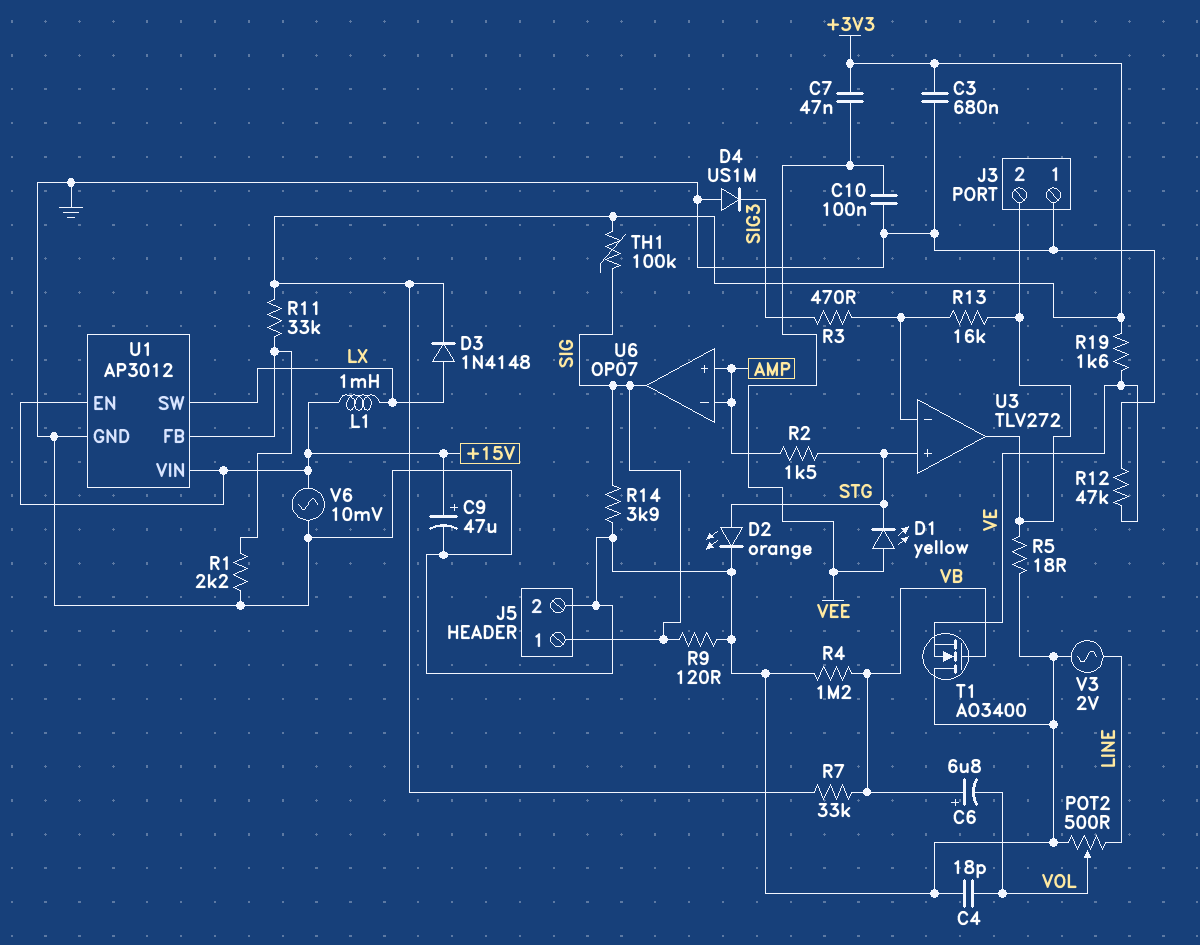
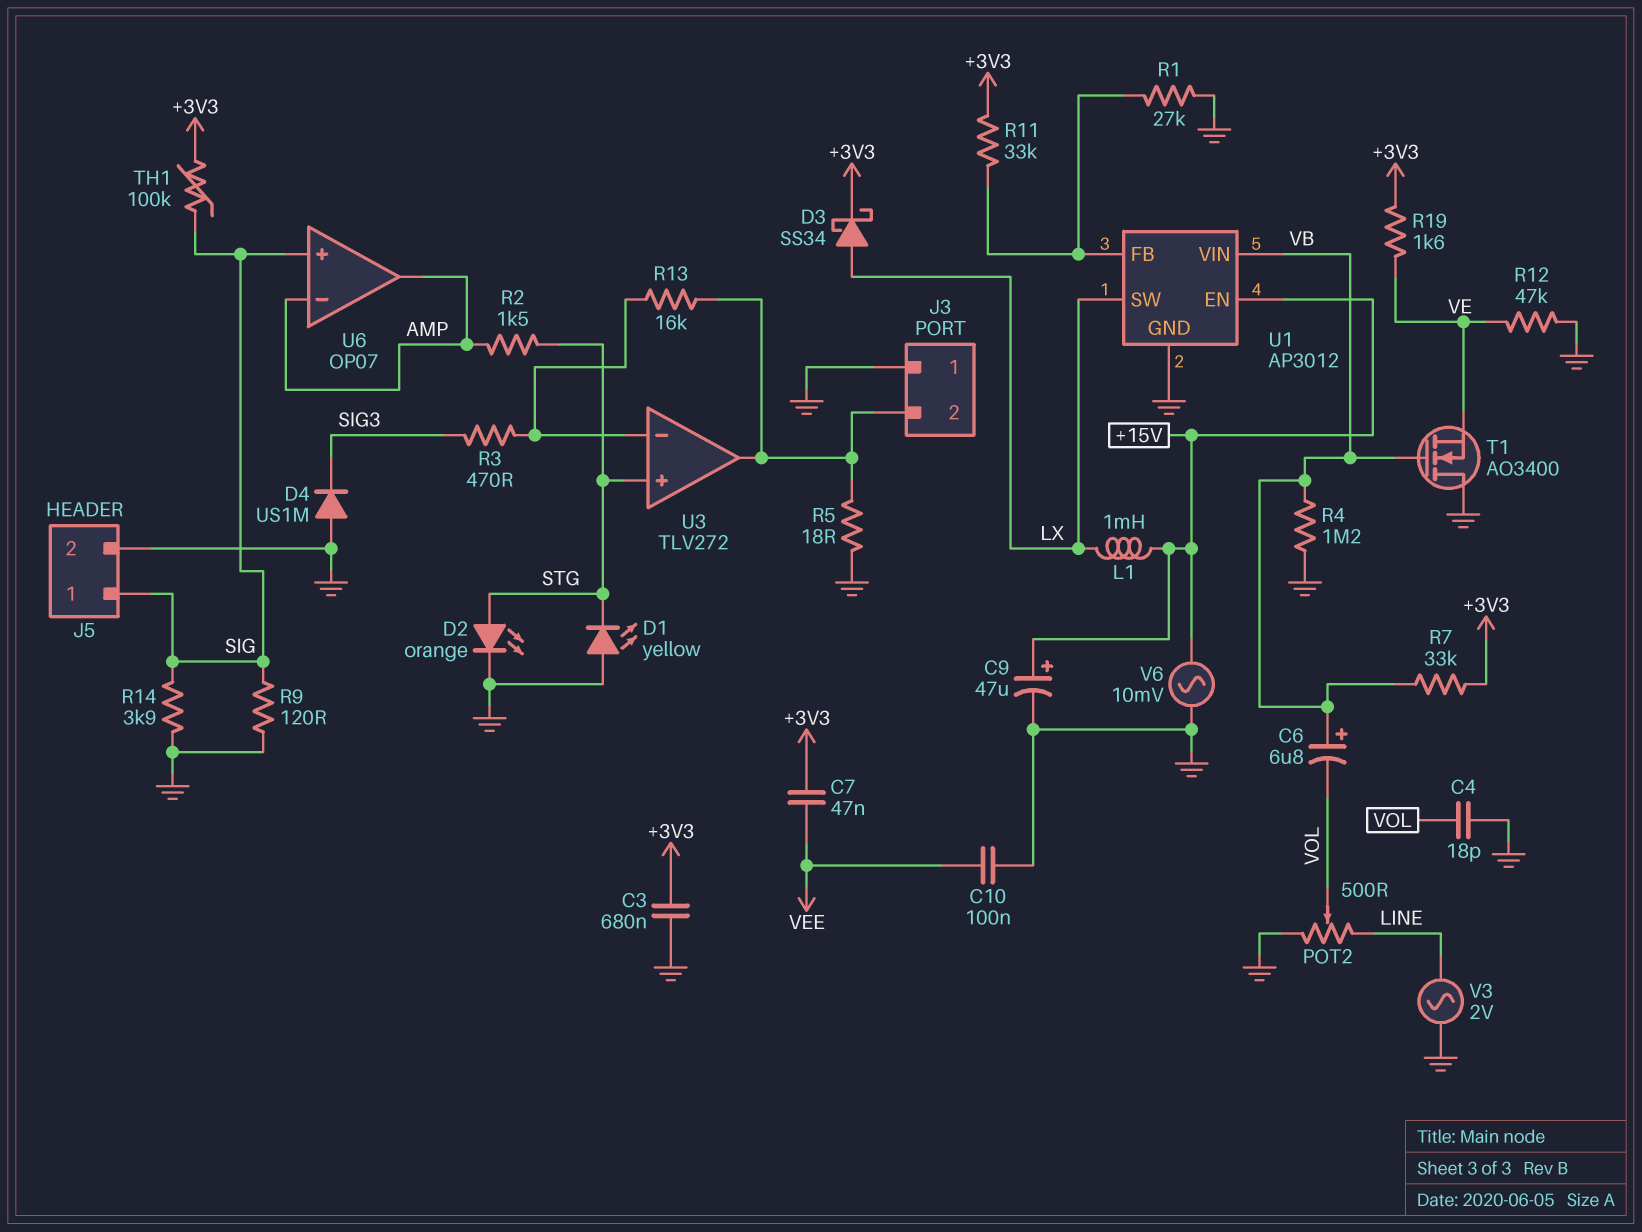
D1: LED yellow (A VEE, K STG) -> LED yellow (A GND, K STG)
D3: diode 1N4148 (A LX, K +3V3) -> schottky SS34 (A LX, K +3V3)
R1: 2.2k (GND, U1/FB) -> 27k (GND, U1/FB)
U1 pin VIN: +15V -> VB
U6 pin in+: AMP -> SIG
U6 pin out: SIG -> AMP

